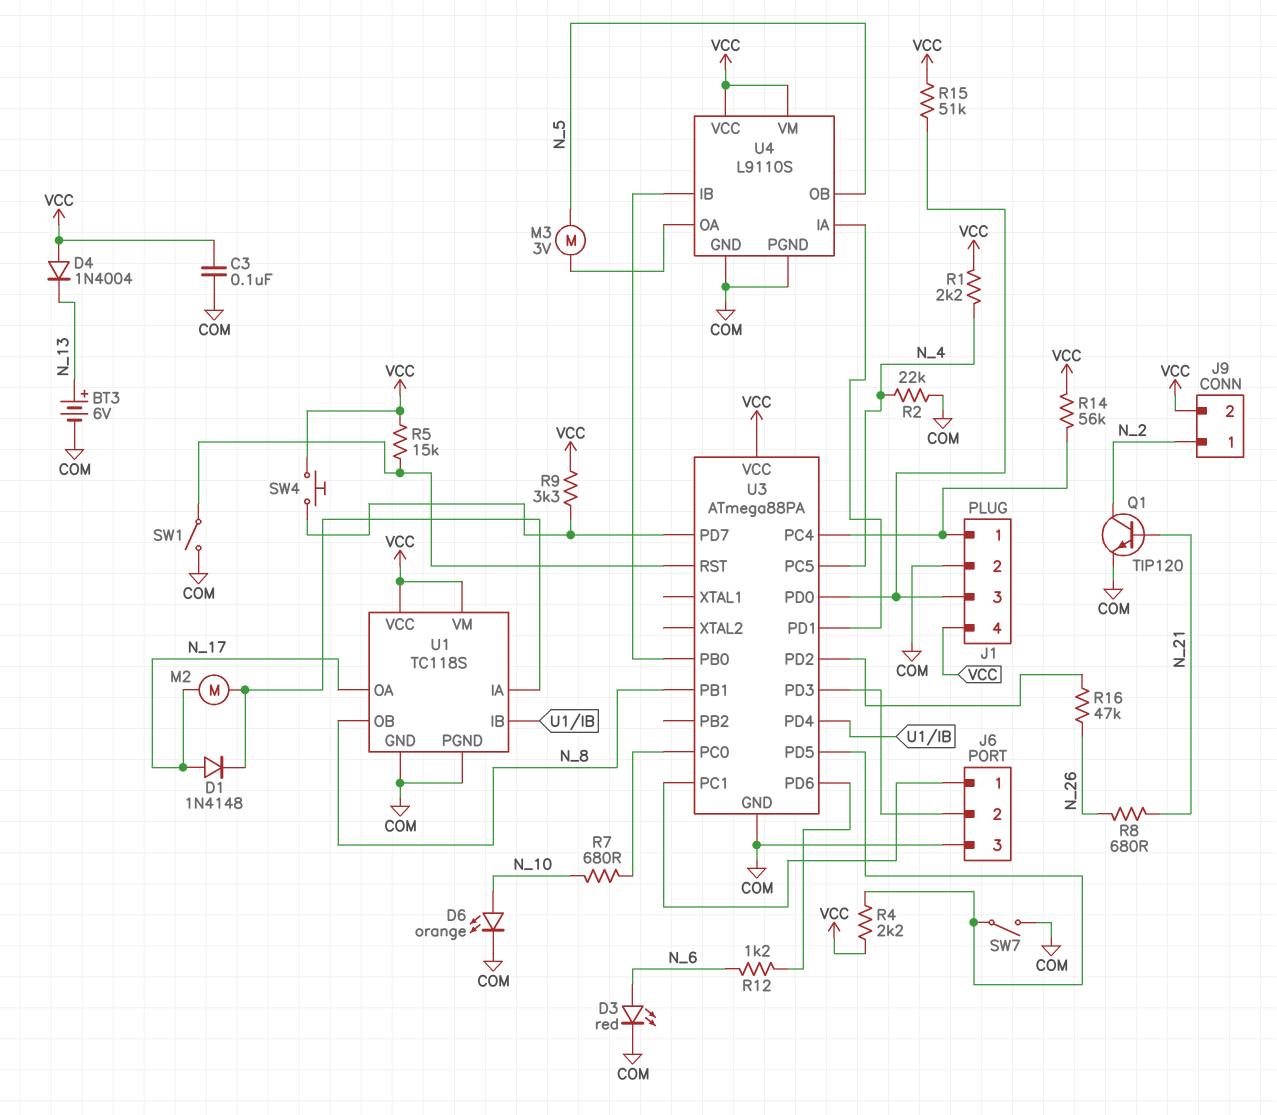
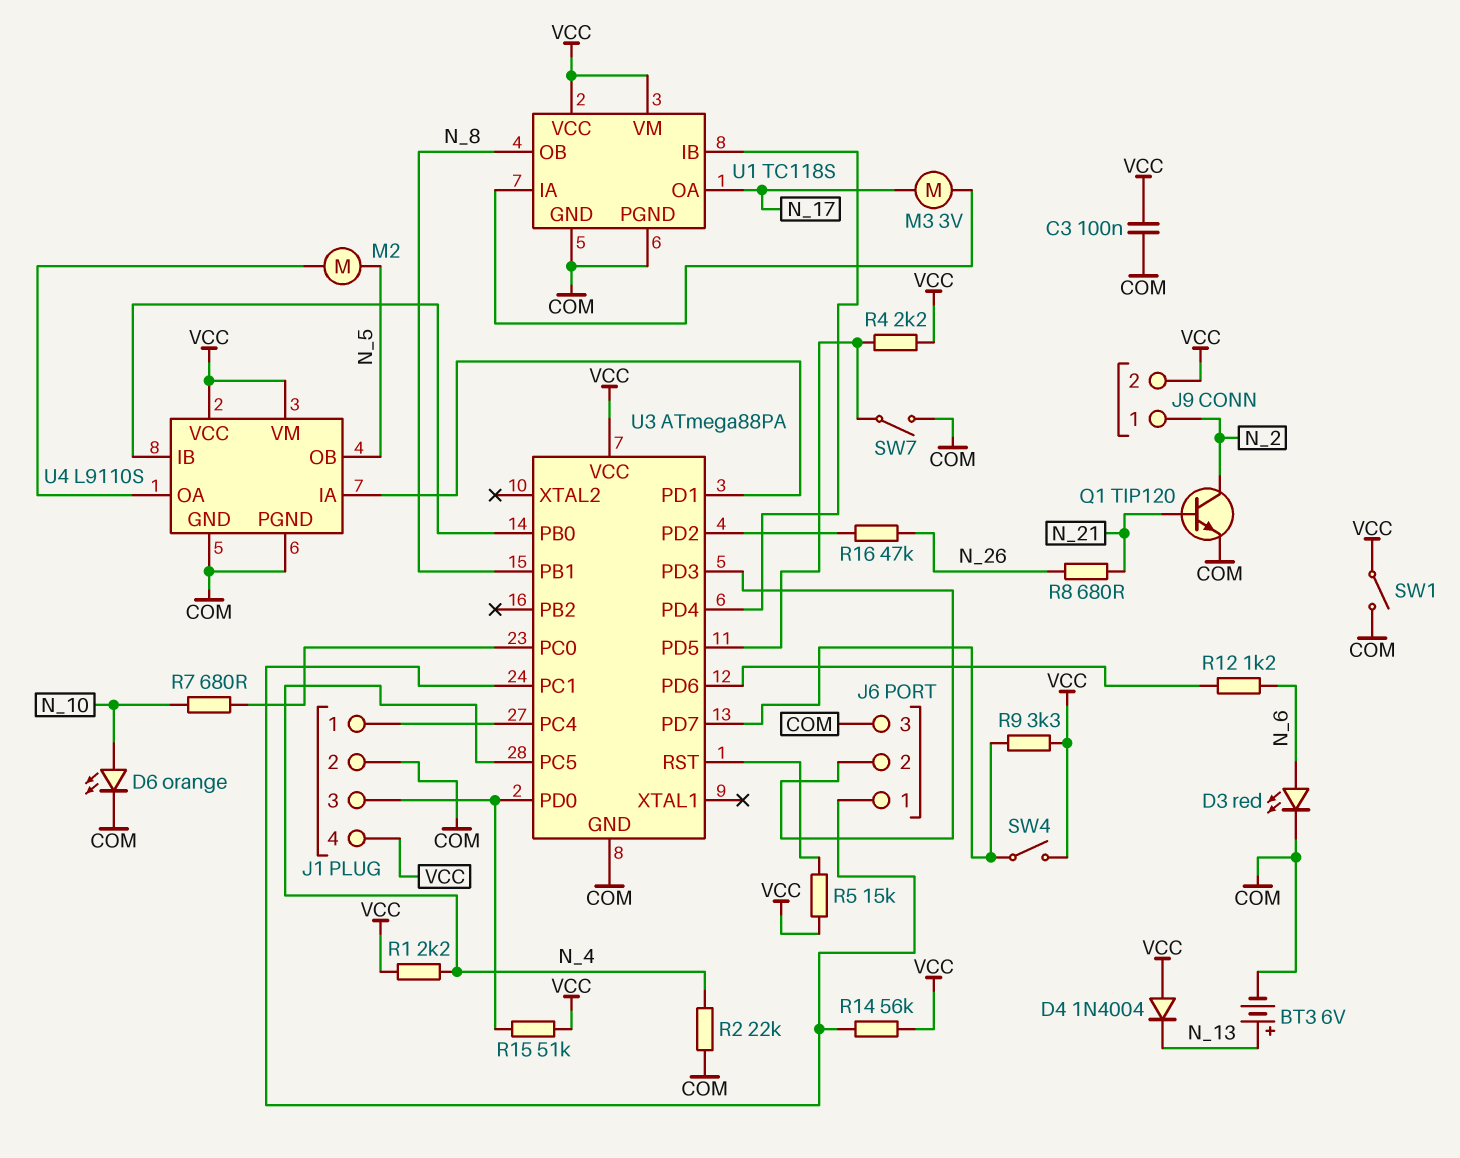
D1: diode 1N4148 (A N_17, K U1/IA) -> none
M2: motor (N_17, U1/IA) -> motor (N_5, U4/OA)
M3: motor 3V (N_5, U4/OA) -> motor 3V (N_17, U1/IA)
R14: 56k (J1/1, VCC) -> 56k (J6/1, VCC)
SW1: switch (COM, U3/RST) -> switch (COM, VCC)
SW4: button (U3/PD7, VCC) -> switch (U3/PD7, VCC)

